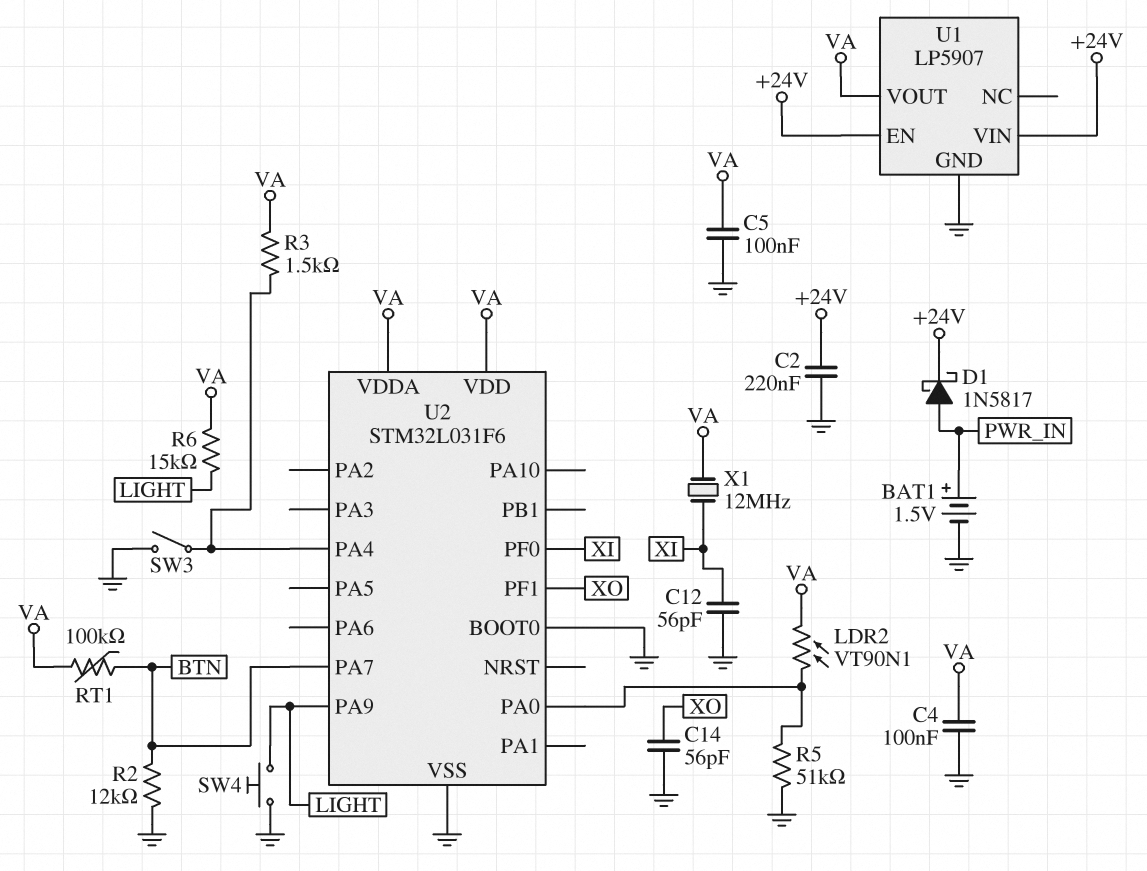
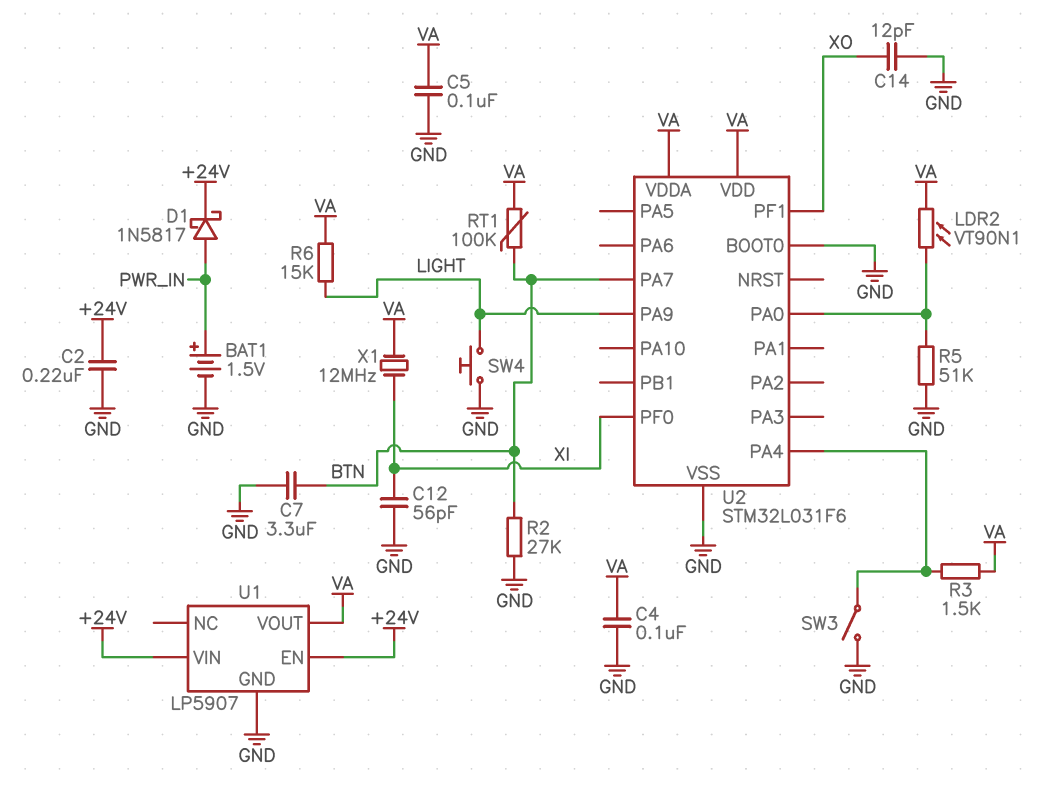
C7: none -> 3.3uF (BTN, GND)
C14: 56pF (GND, XO) -> 12pF (GND, XO)
R2: 12k (BTN, GND) -> 27k (BTN, GND)

